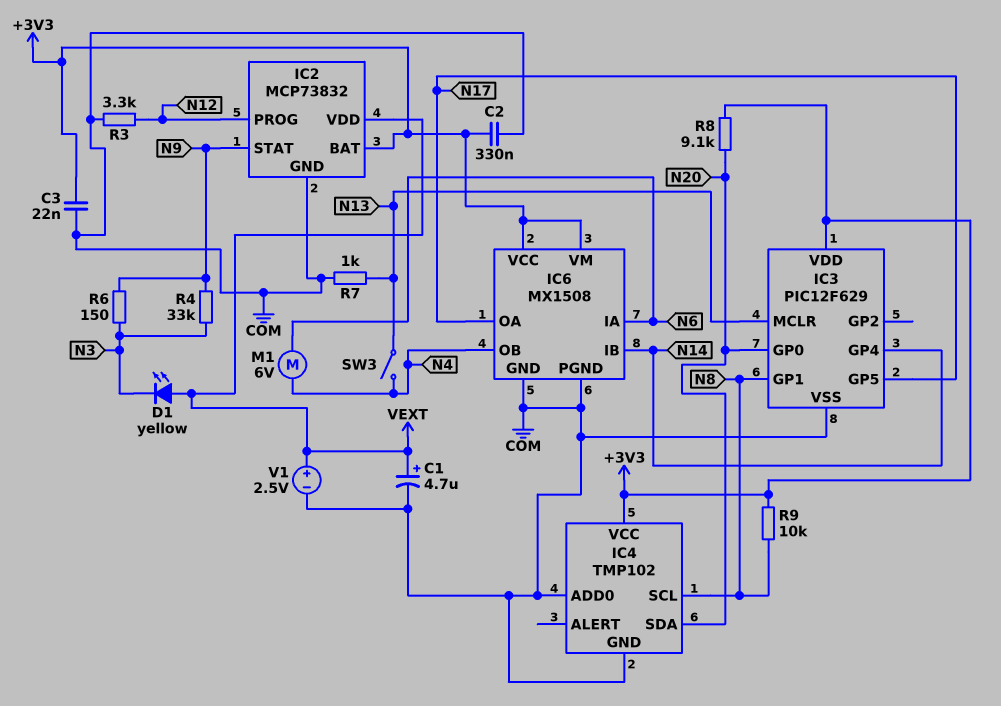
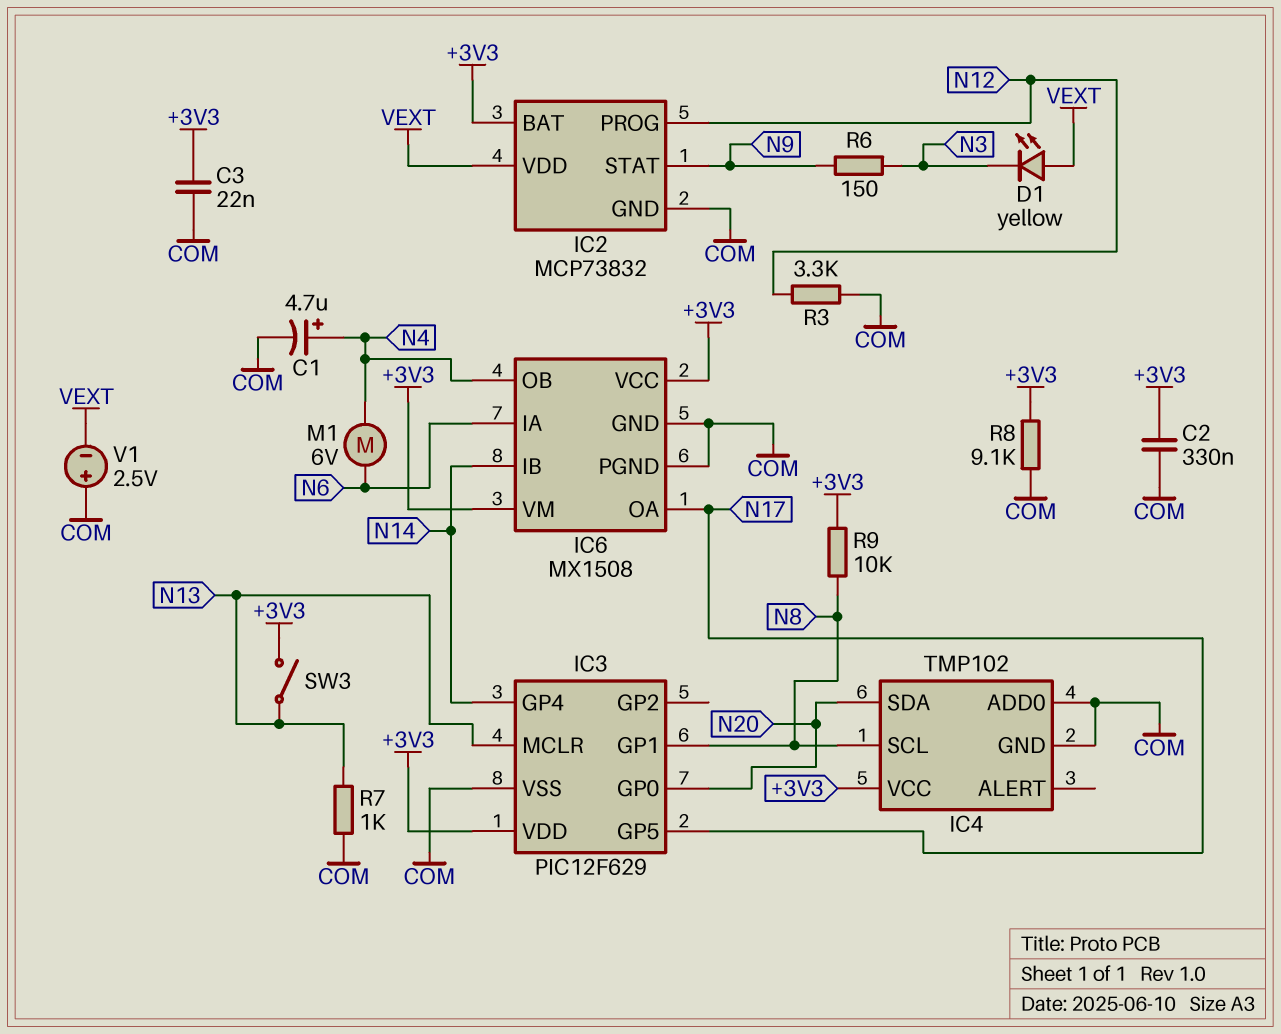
C1: 4.7uF (plus VEXT, minus COM) -> 4.7uF (plus N4, minus COM)
R4: 33k (N3, N9) -> none
R8: 9.1k (+3V3, N20) -> 9.1k (+3V3, COM)
SW3: switch (N4, N13) -> switch (+3V3, N13)
V1: 2.5V (plus VEXT, minus COM) -> 2.5V (plus COM, minus VEXT)

